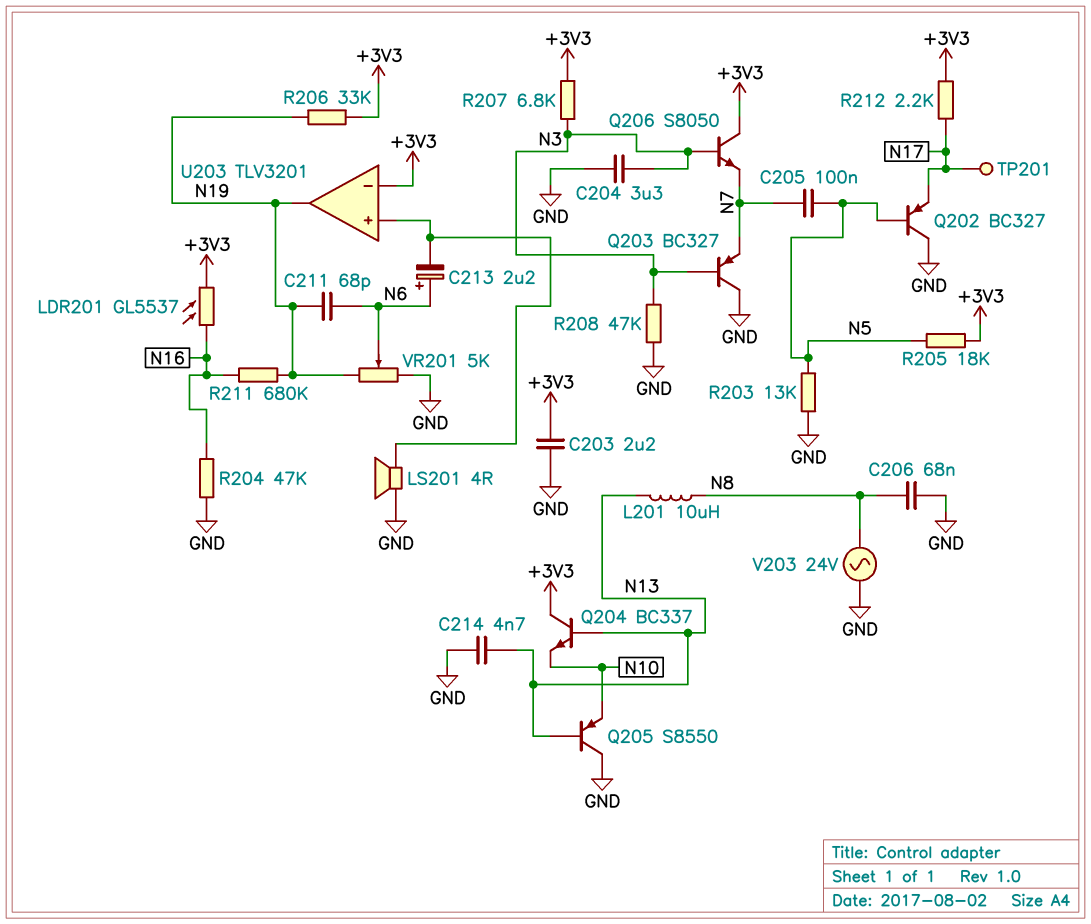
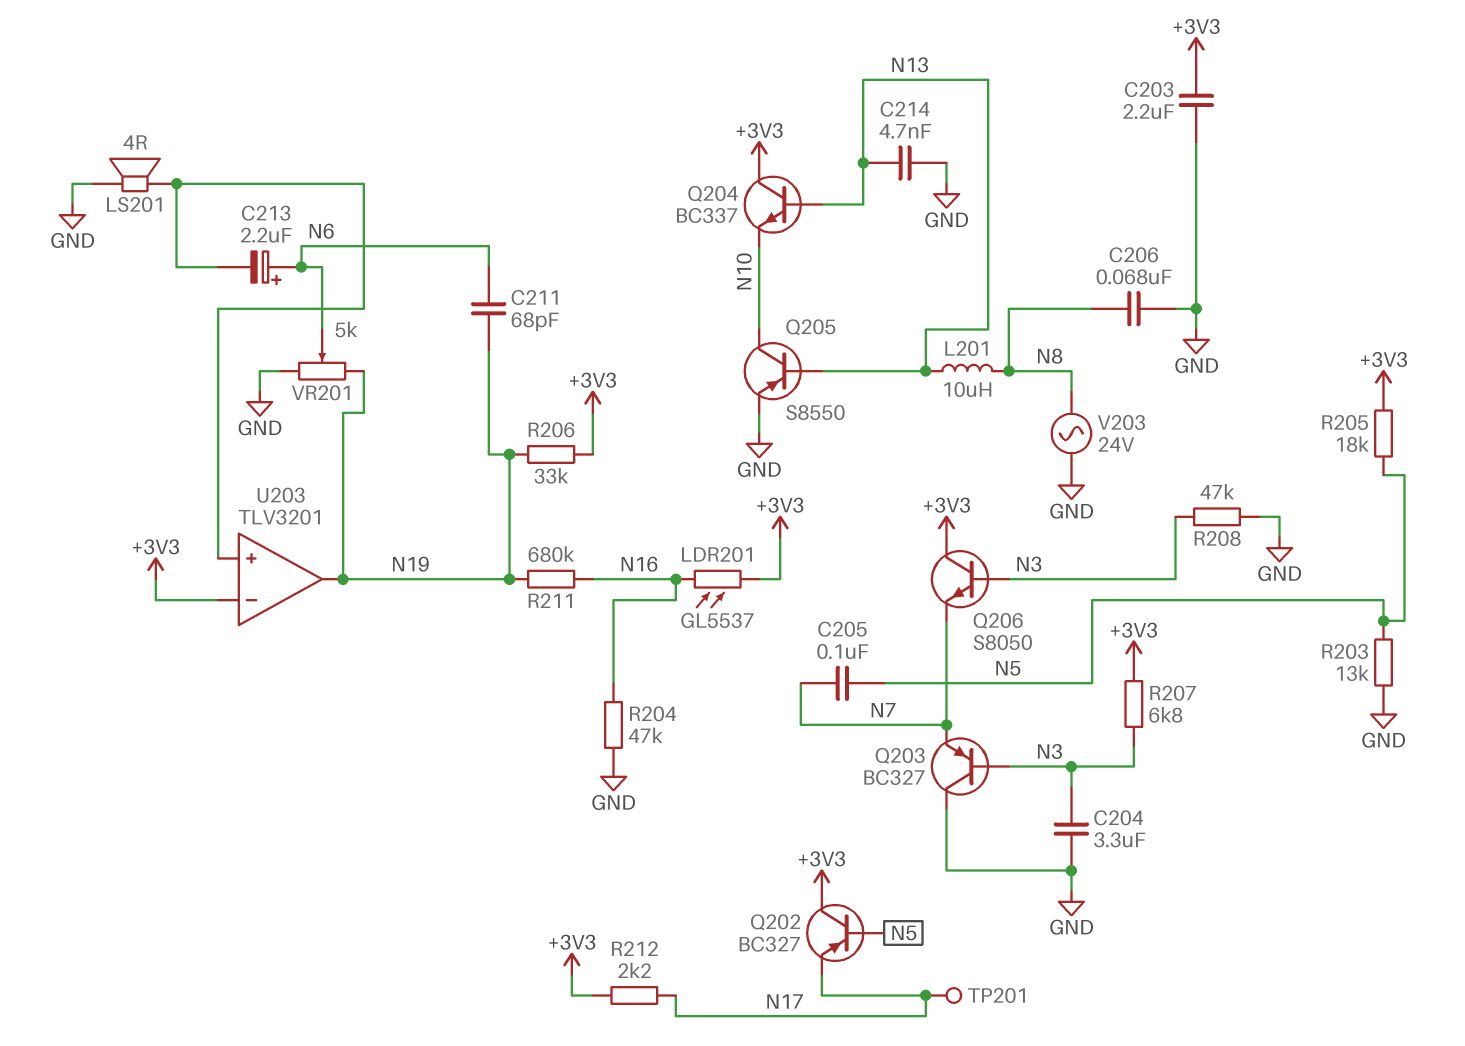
Q202: PNP BC327 (B N5, C GND, E N17) -> PNP BC327 (B N5, C +3V3, E N17)
Q205: PNP S8550 (B N13, C GND, E N10) -> PNP S8550 (B N13, C N10, E GND)

